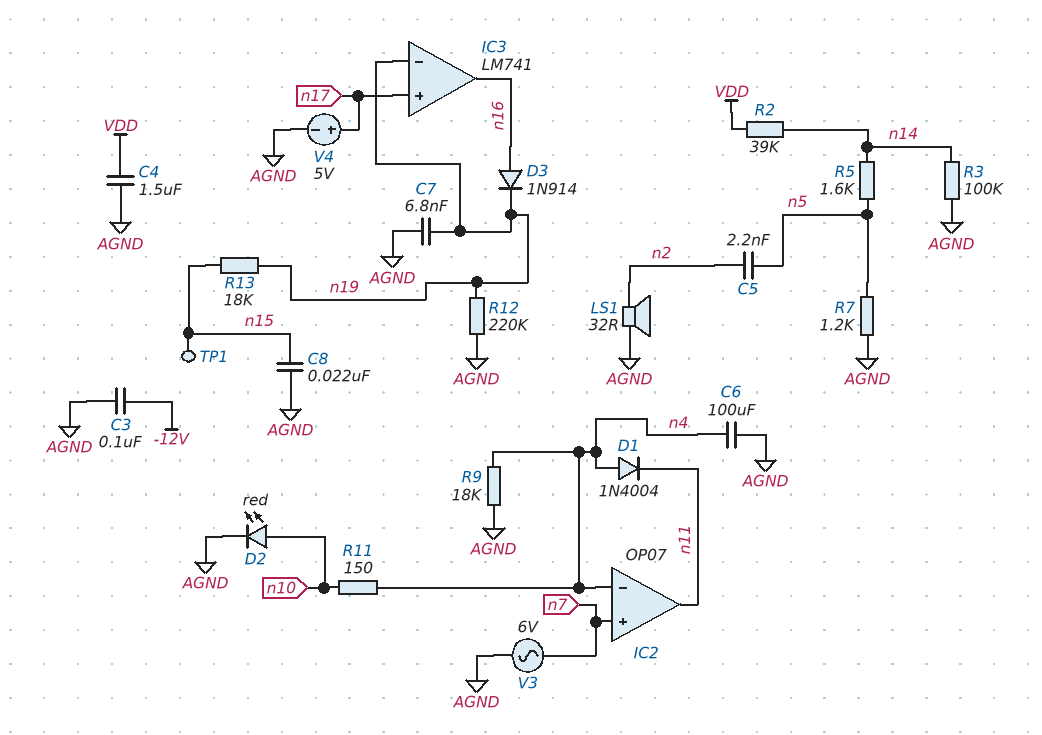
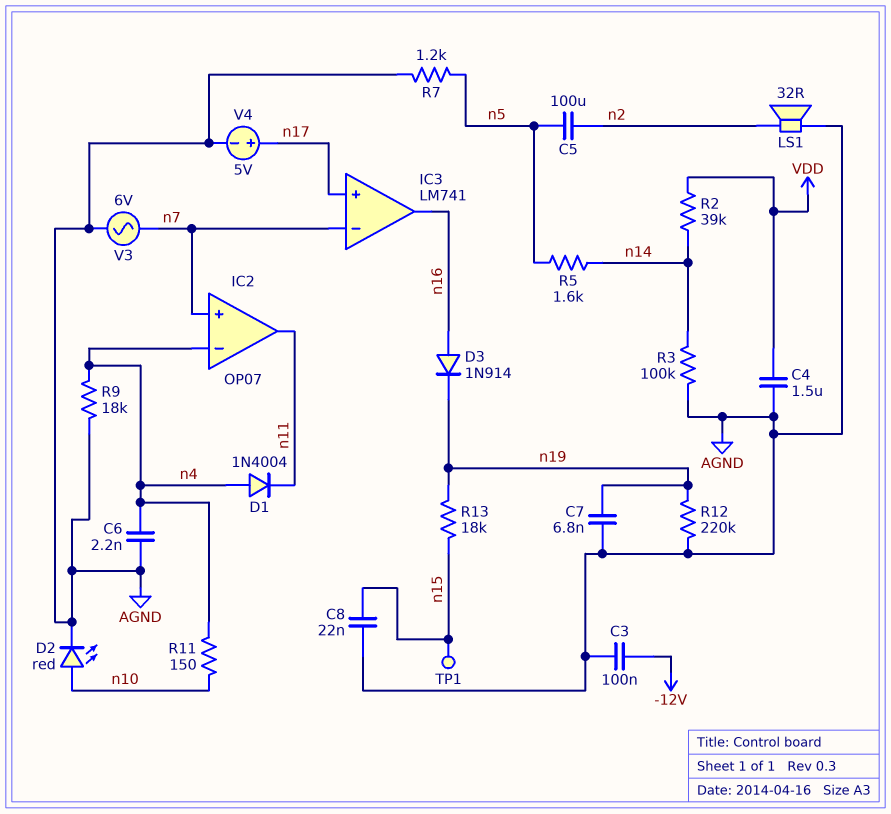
C5: 2.2nF (n2, n5) -> 100uF (n2, n5)
C6: 100uF (AGND, n4) -> 2.2nF (AGND, n4)
IC3 pin in-: n19 -> n7

